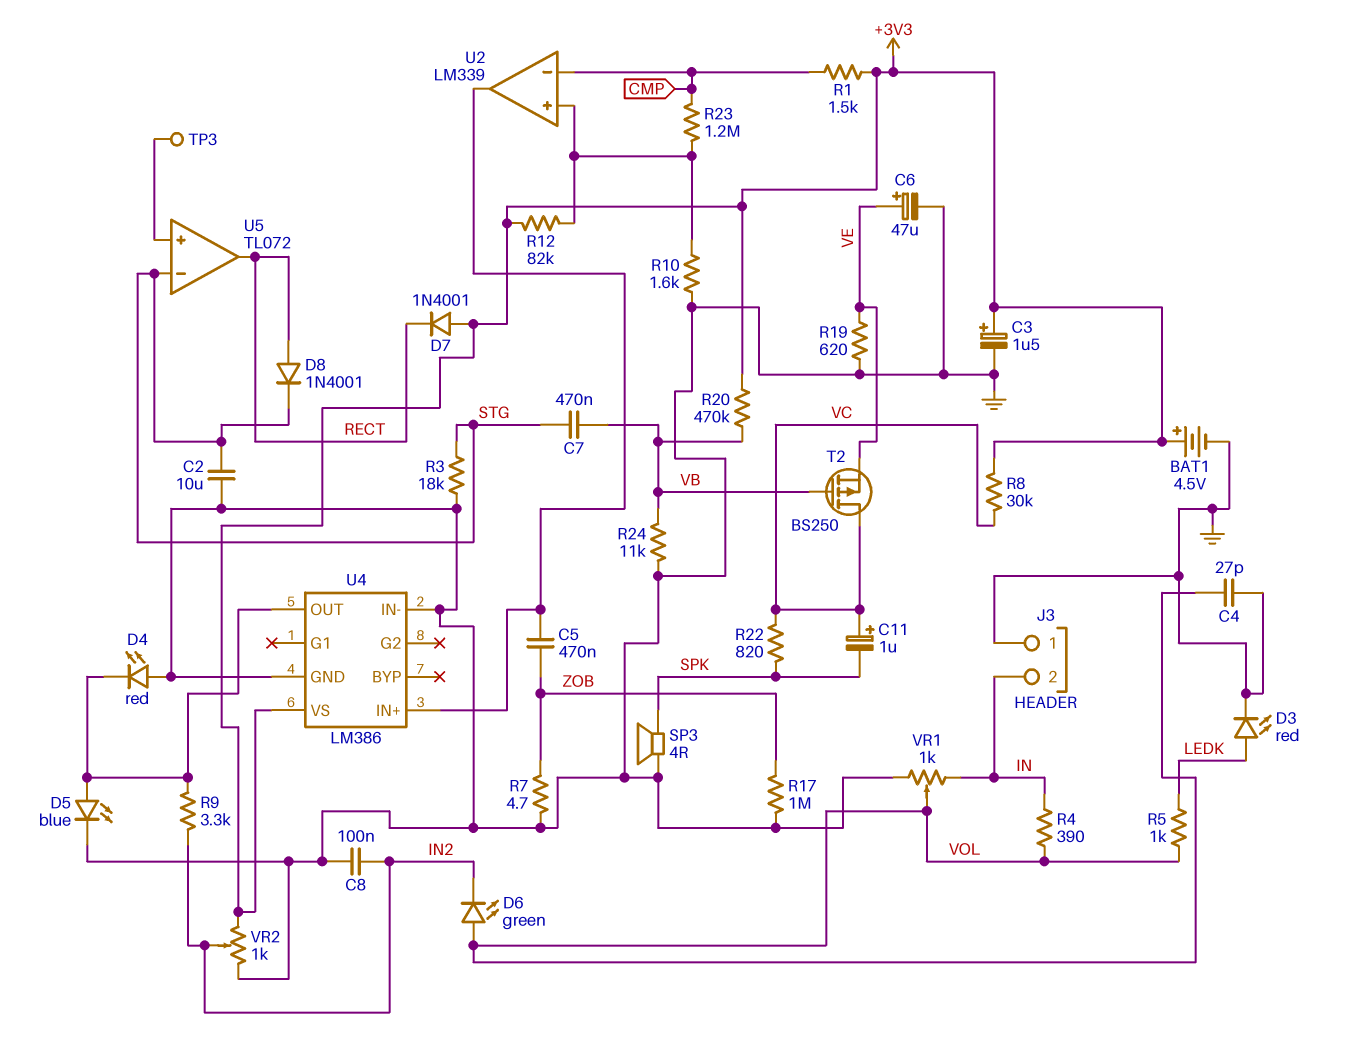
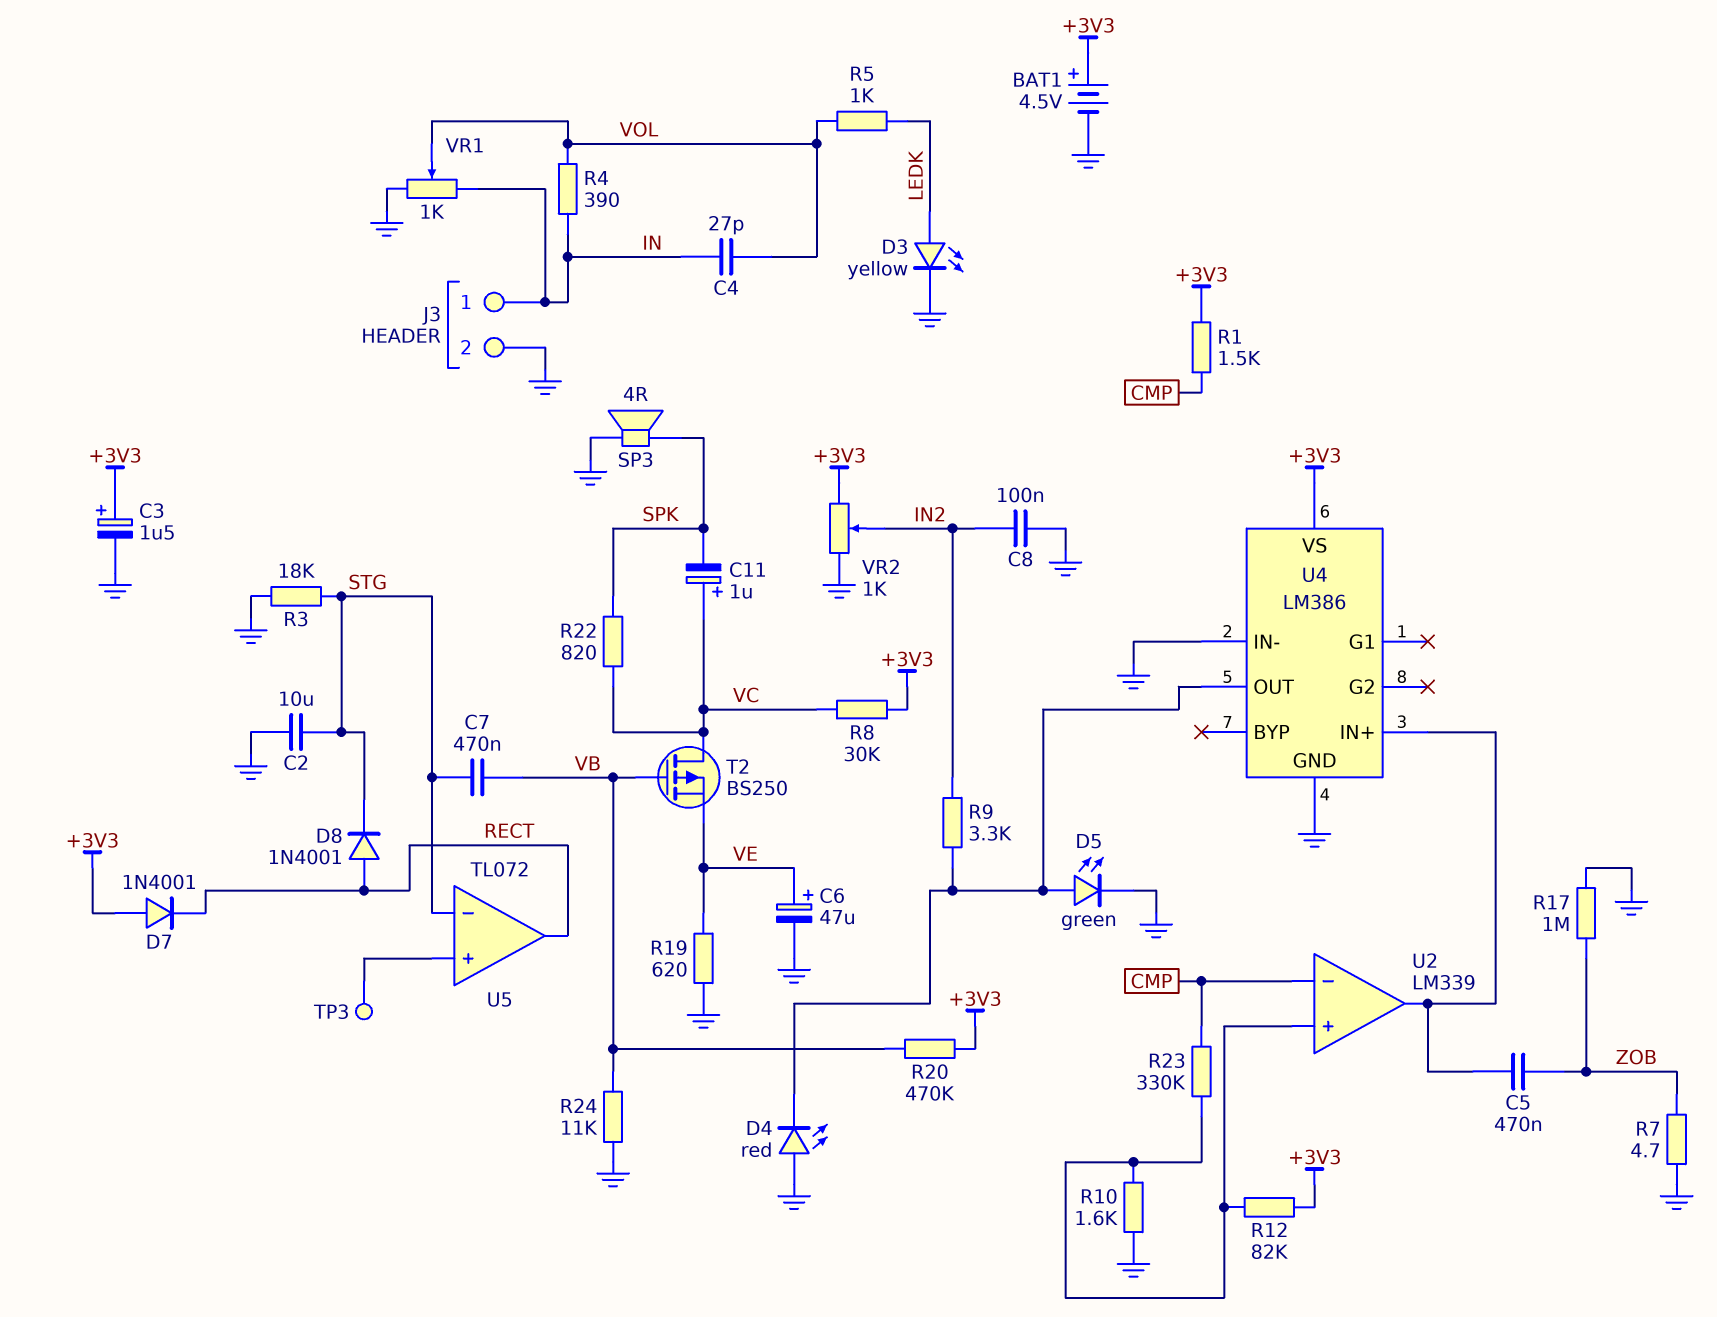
C4: 27pF (GND, VOL) -> 27pF (IN, VOL)
D3: LED red (A LEDK, K GND) -> LED yellow (A LEDK, K GND)
D5: LED blue (A U4/OUT, K GND) -> LED green (A U4/OUT, K GND)
D6: LED green (A VOL, K IN2) -> none
J3 pin 1: GND -> IN
J3 pin 2: IN -> GND
R23: 1.2M (CMP, U2/in+) -> 330k (CMP, U2/in+)

